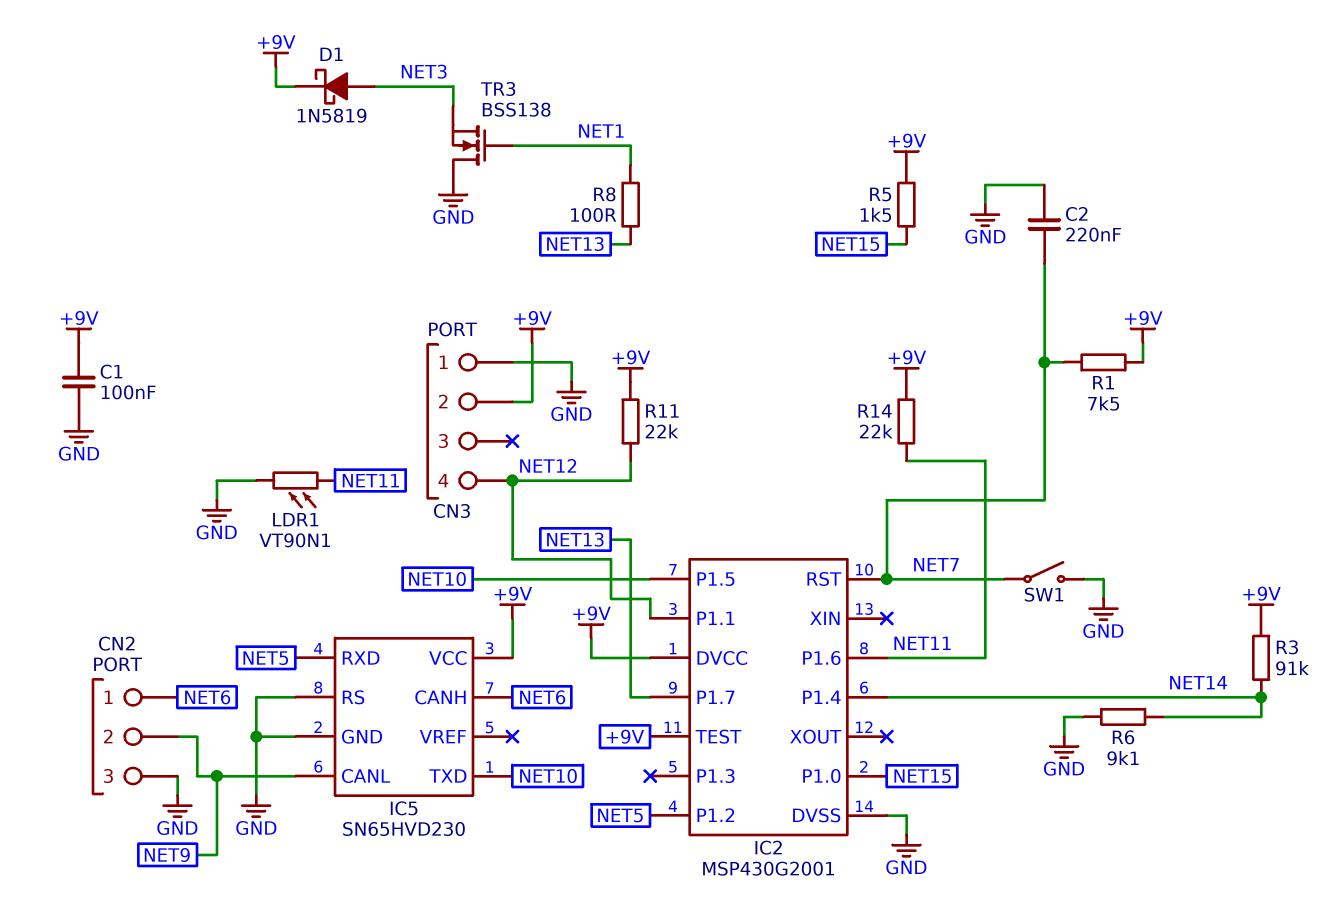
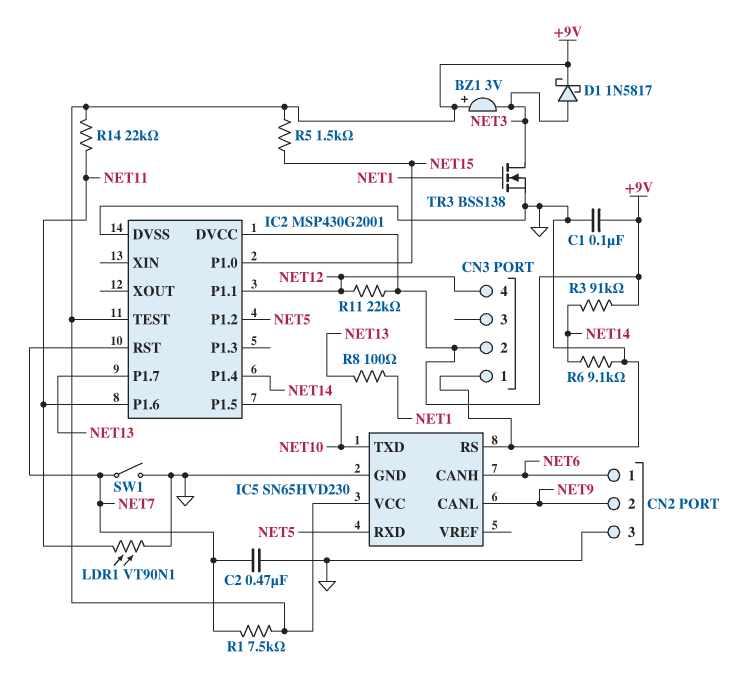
BZ1: none -> buzzer 3V (plus +9V, minus NET3)
C2: 220nF (GND, NET7) -> 470nF (GND, NET7)
D1: schottky 1N5819 (A NET3, K +9V) -> schottky 1N5817 (A NET3, K +9V)
TR3: NMOS BSS138 (G NET1, D GND, S NET3) -> NMOS BSS138 (G NET1, D NET3, S GND)

